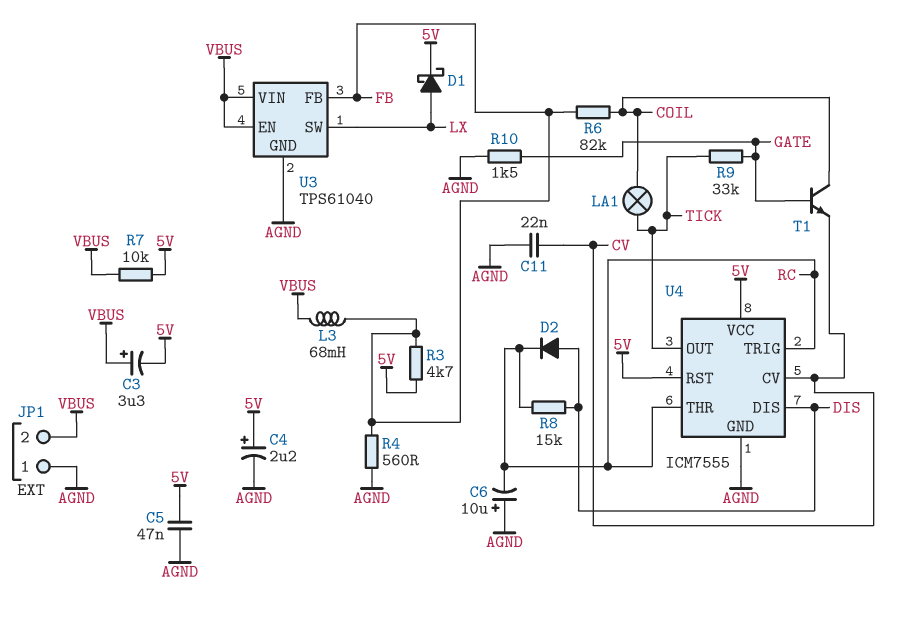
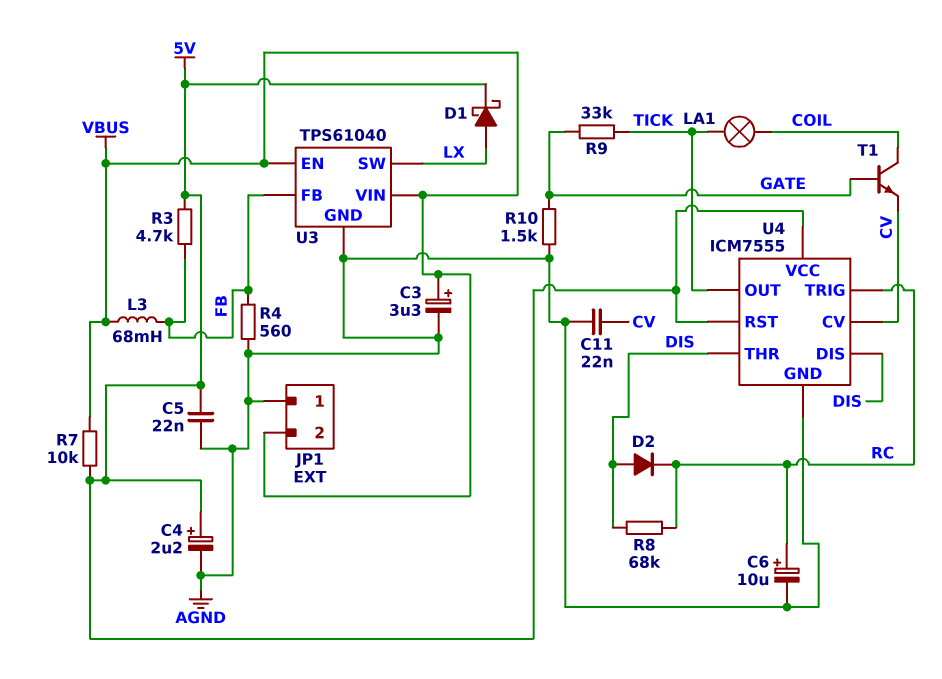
C3: 3.3uF (plus VBUS, minus 5V) -> 3.3uF (plus VBUS, minus AGND)
C5: 47nF (5V, AGND) -> 22nF (5V, AGND)
C6: 10uF (plus AGND, minus RC) -> 10uF (plus RC, minus AGND)
R6: 82k (COIL, FB) -> none
R8: 15k (DIS, RC) -> 68k (DIS, RC)
U4 pin THR: RC -> DIS

